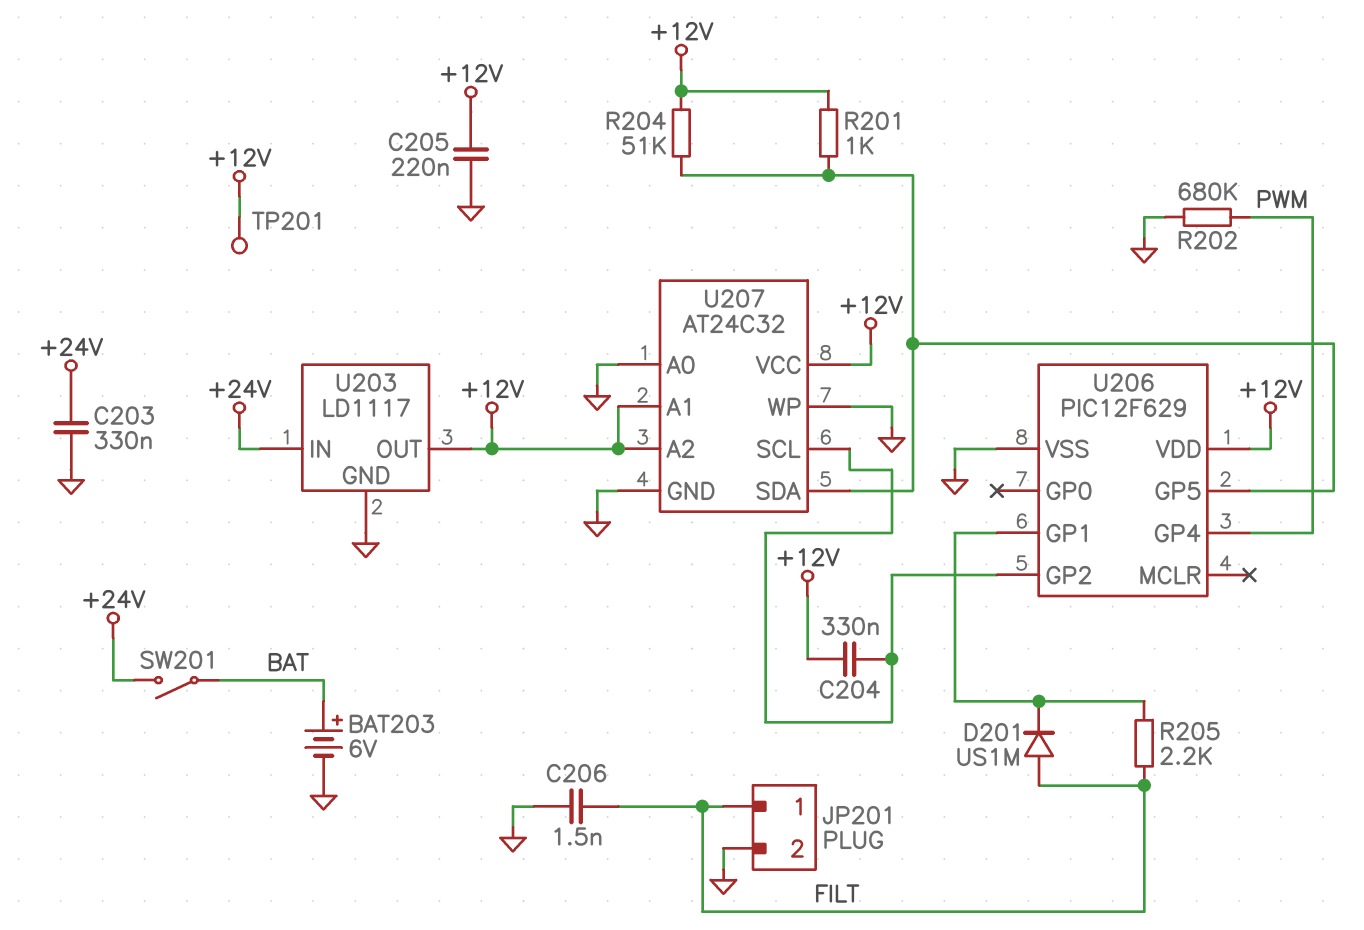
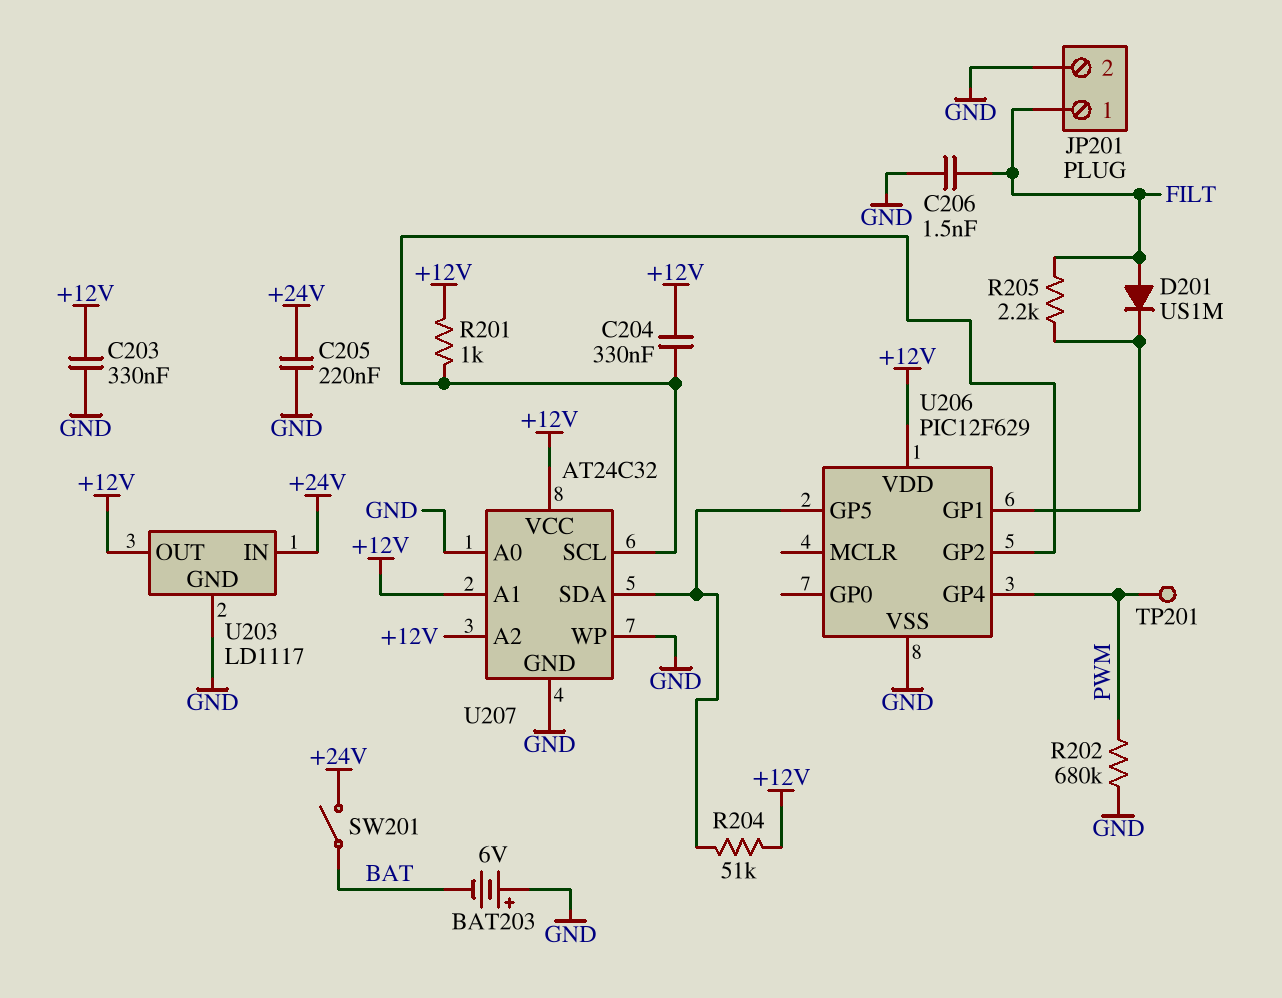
BAT203: 6V (plus BAT, minus GND) -> 6V (plus GND, minus BAT)
C203: 330nF (+24V, GND) -> 330nF (+12V, GND)
C205: 220nF (+12V, GND) -> 220nF (+24V, GND)
R201: 1k (+12V, U206/GP5) -> 1k (+12V, U206/GP2)
TP201: test point (+12V) -> test point (PWM)

